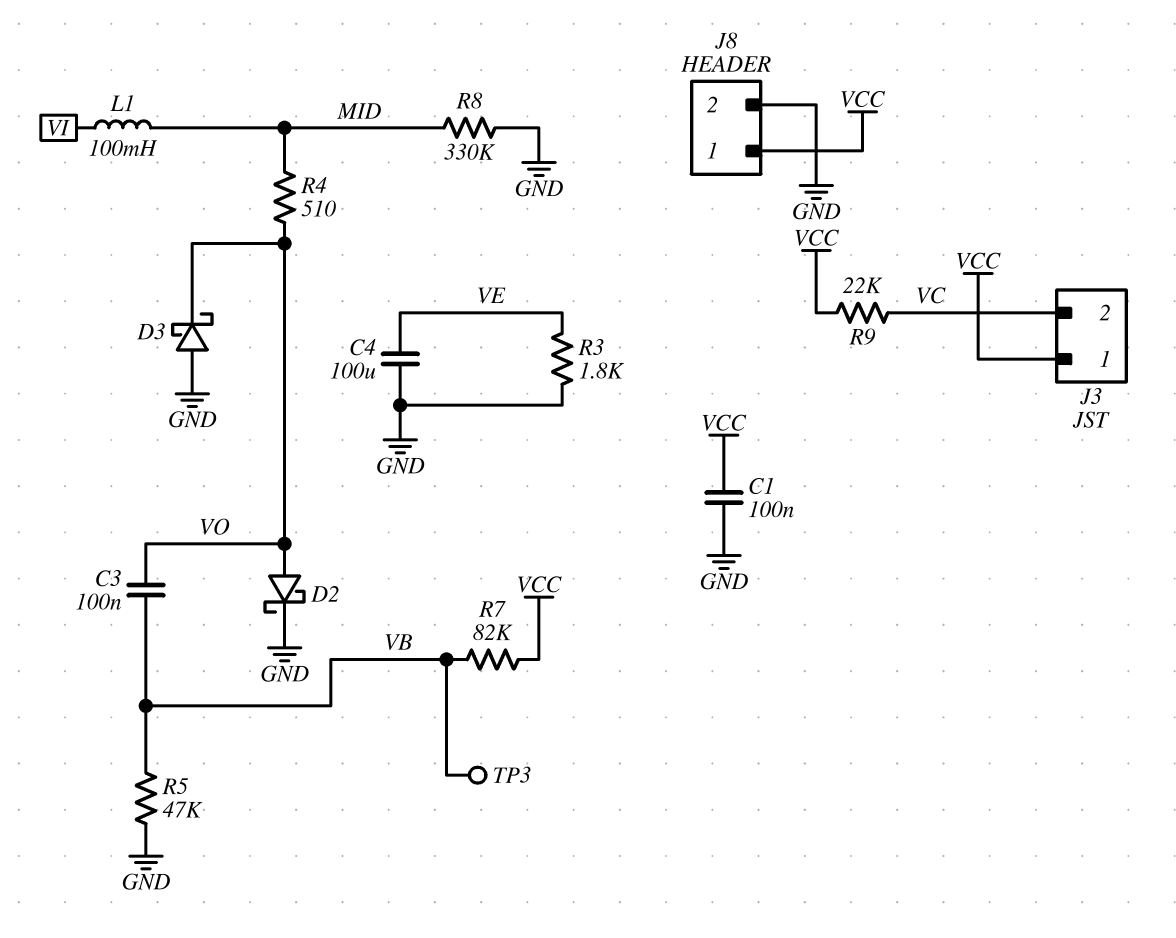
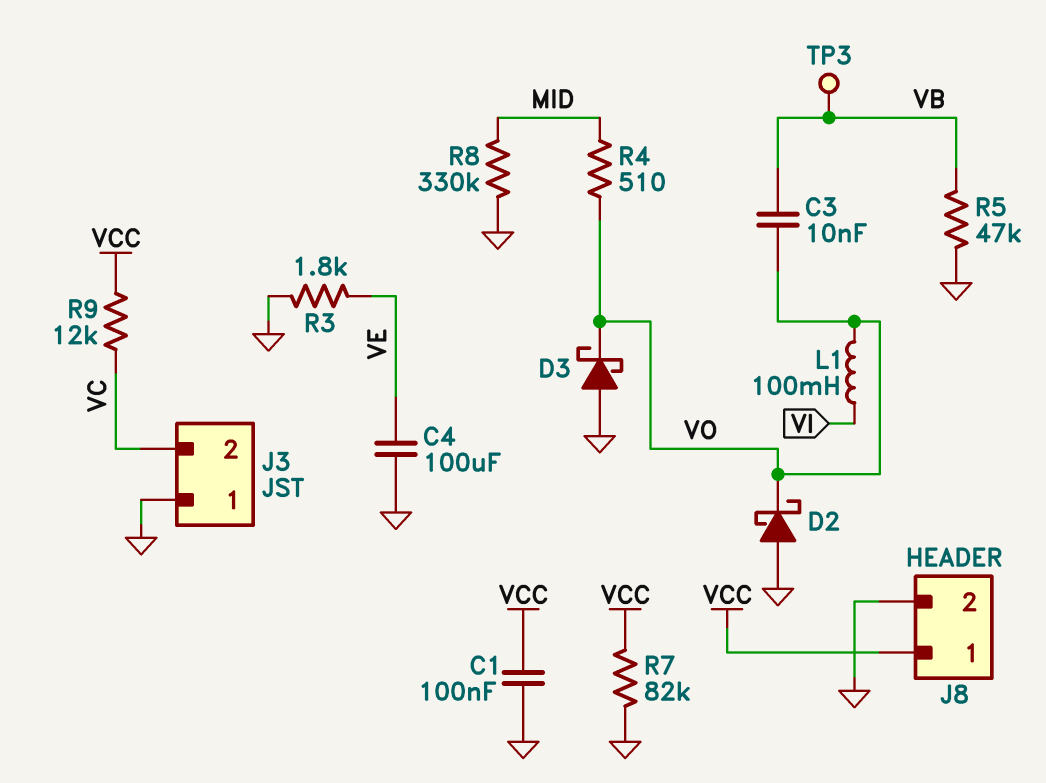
C3: 100nF (VB, VO) -> 10nF (VB, VO)
D2: schottky (A VO, K GND) -> schottky (A GND, K VO)
J3 pin 1: VCC -> GND
L1: 100mH (MID, VI) -> 100mH (VI, VO)
R7: 82k (VB, VCC) -> 82k (GND, VCC)
R9: 22k (VC, VCC) -> 12k (VC, VCC)

